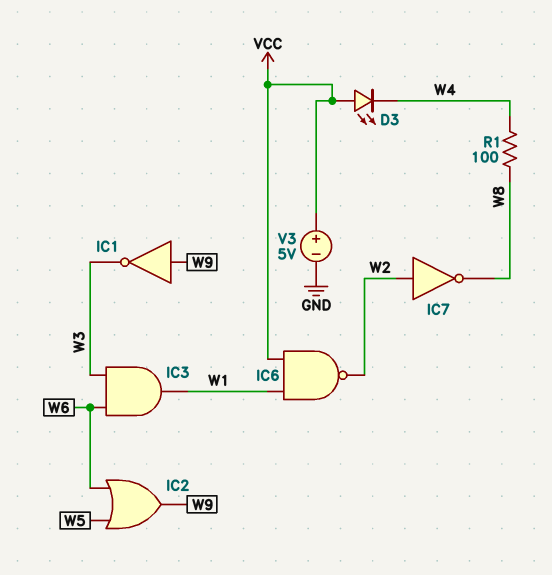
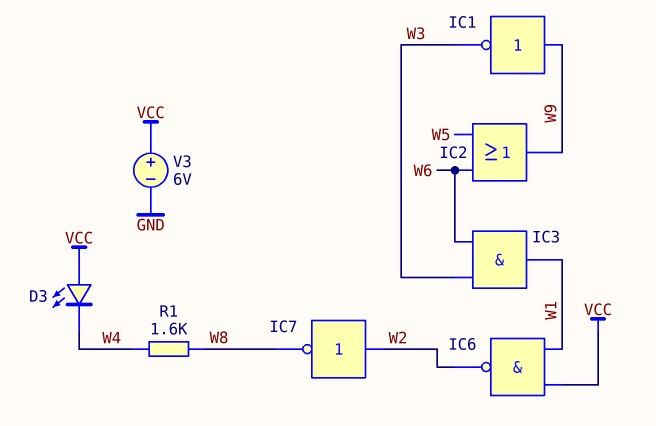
R1: 100 (W4, W8) -> 1.6k (W4, W8)
V3: 5V (plus VCC, minus GND) -> 6V (plus VCC, minus GND)

